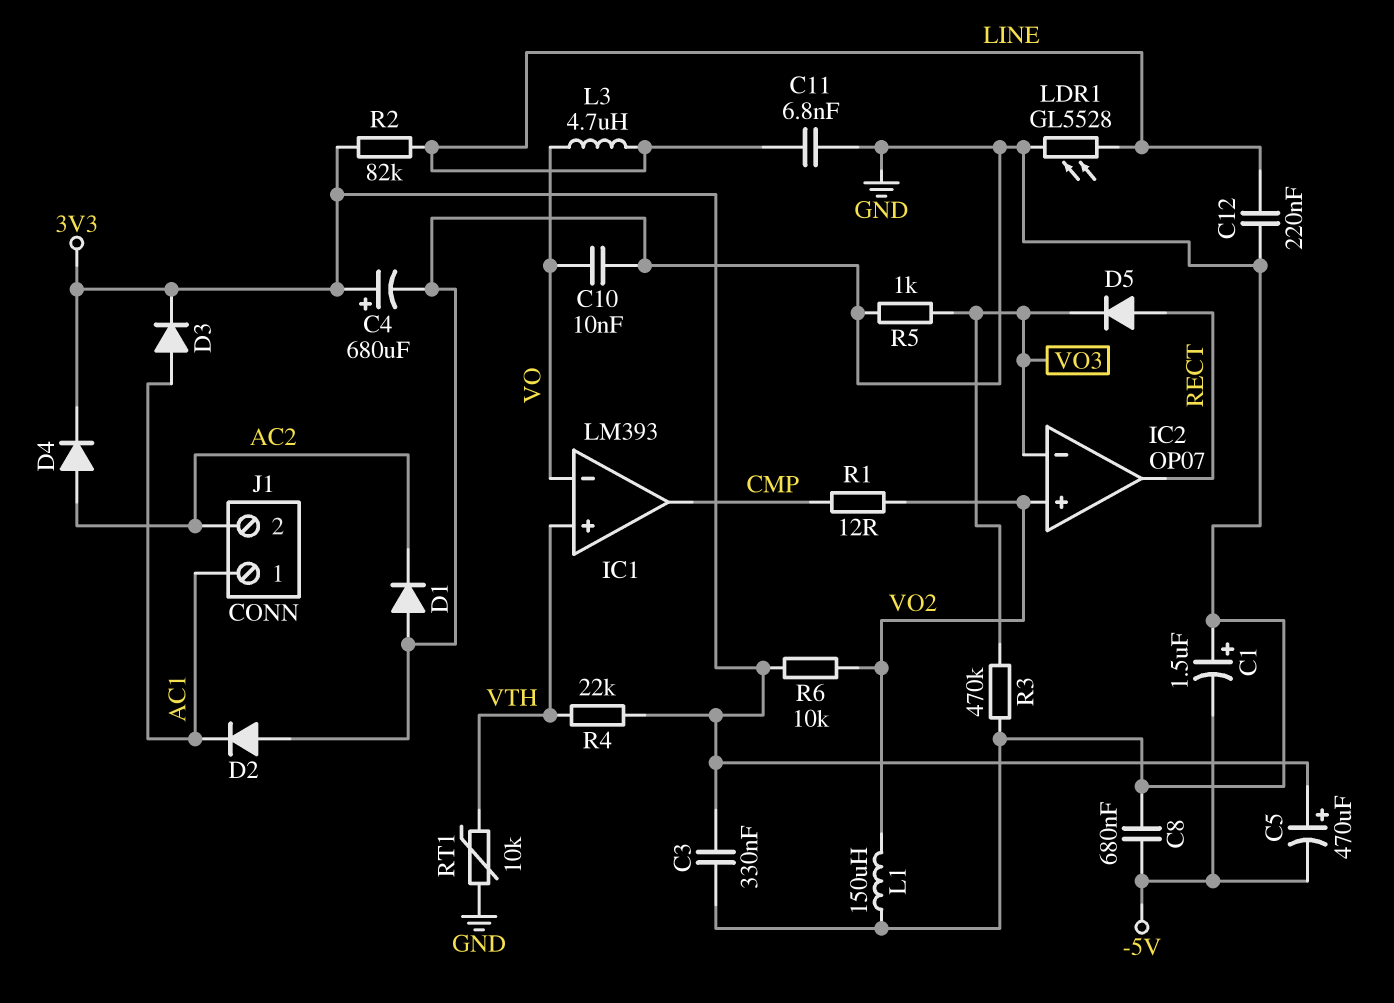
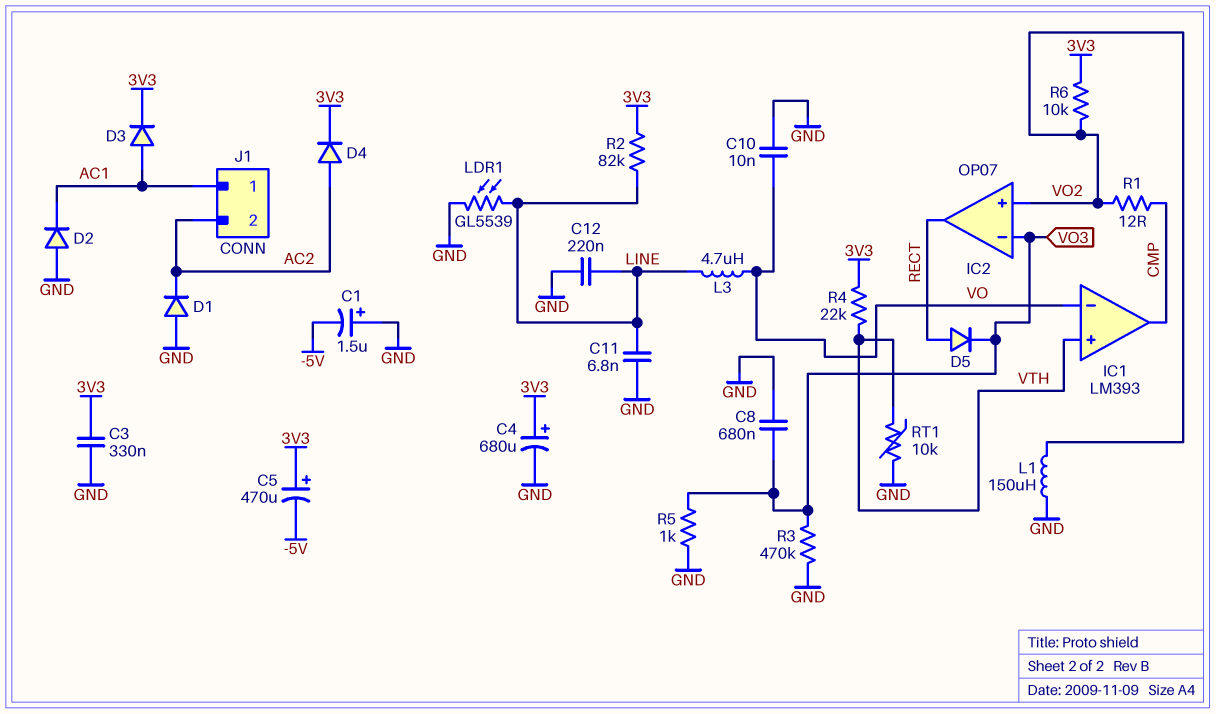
C8: 680nF (-5V, GND) -> 680nF (GND, VO3)
LDR1: GL5528 (GND, LINE) -> GL5539 (GND, LINE)

